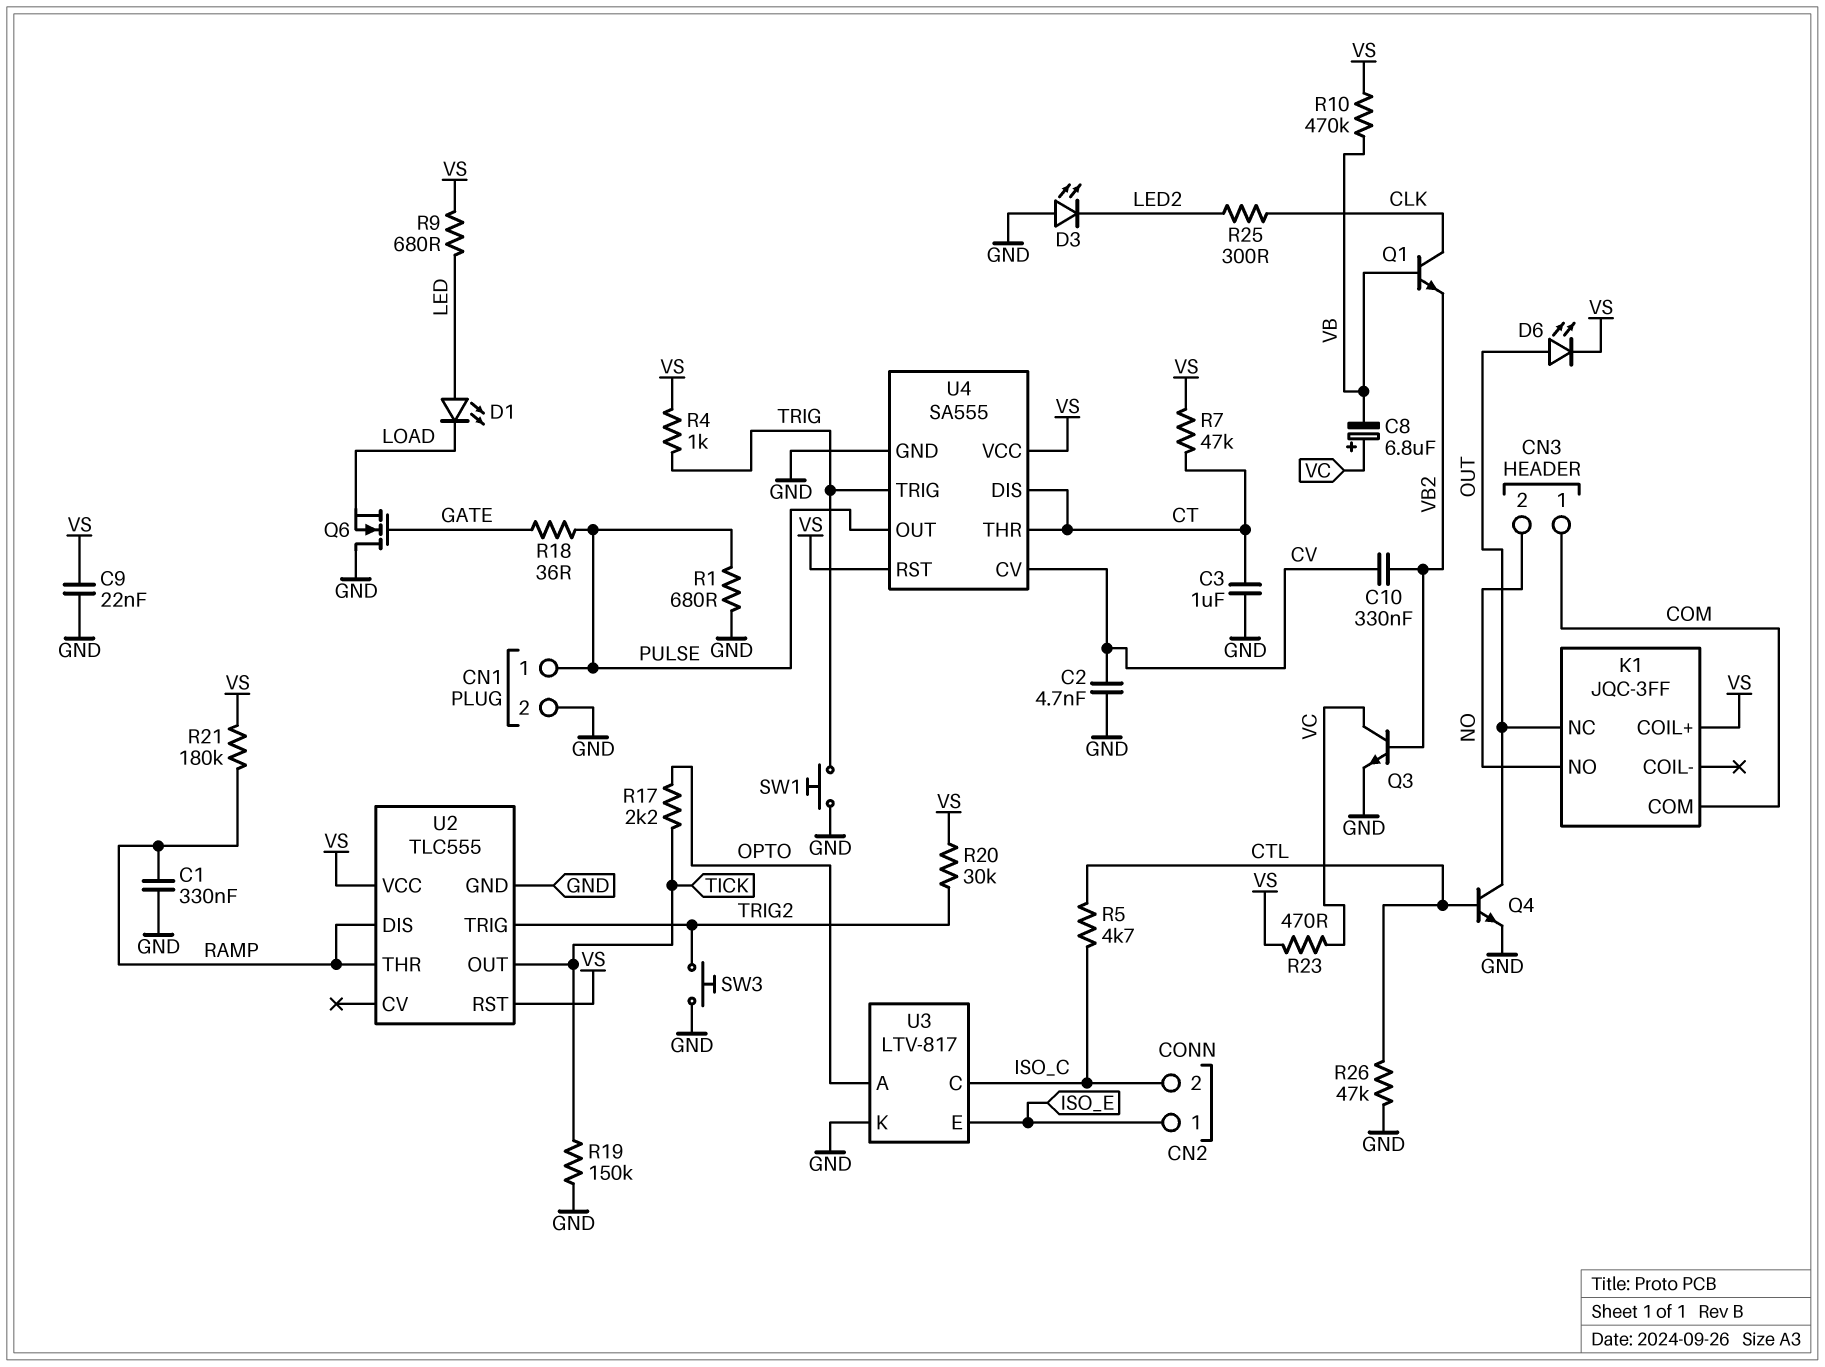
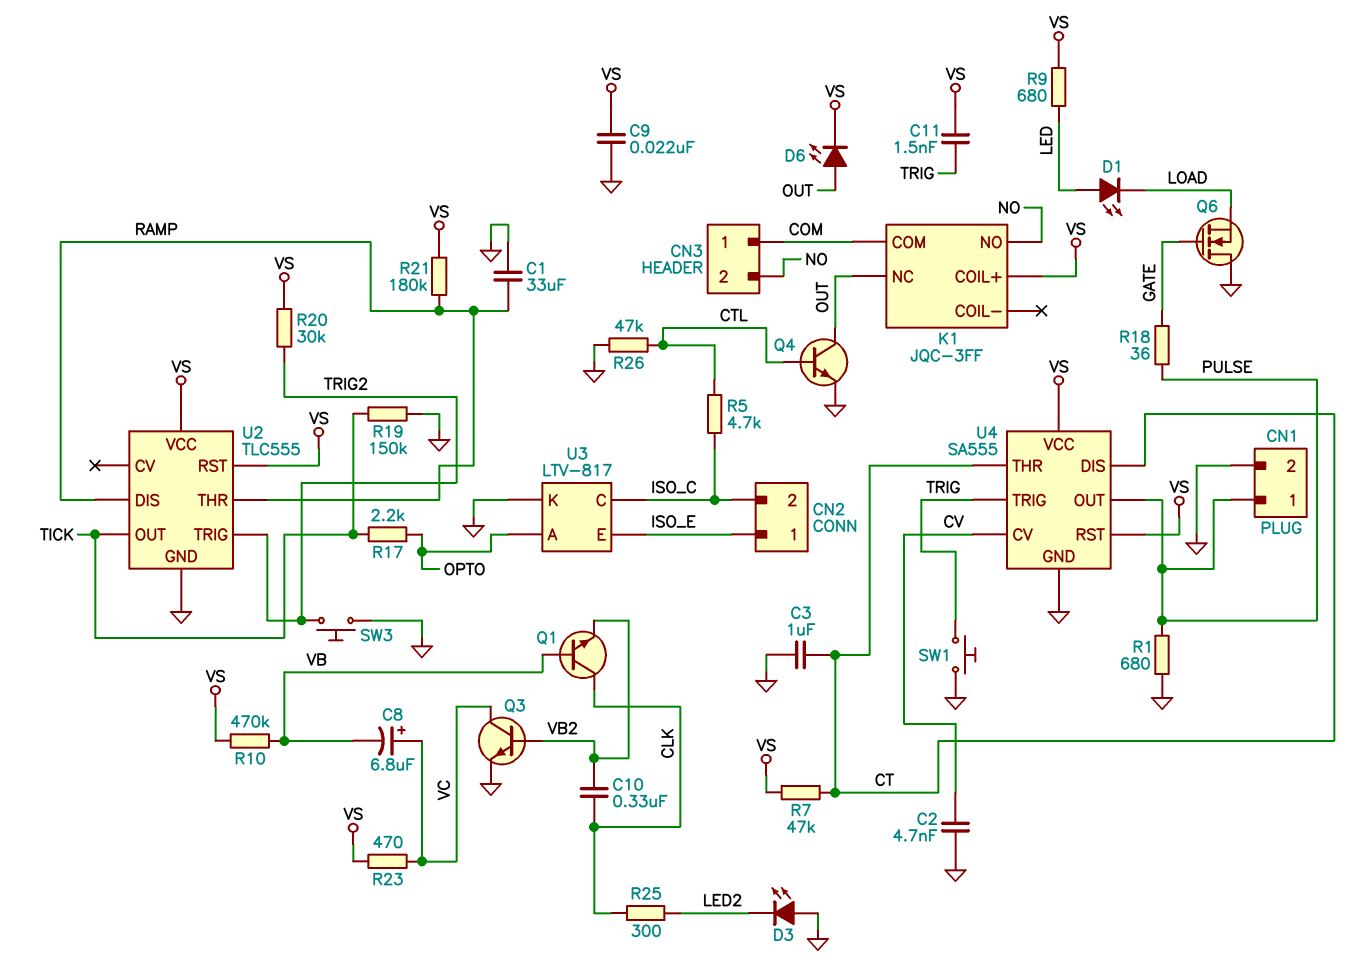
C1: 330nF (GND, RAMP) -> 33uF (GND, RAMP)
C10: 330nF (CV, VB2) -> 330nF (CLK, VB2)
C11: none -> 1.5nF (TRIG, VS)
R4: 1k (TRIG, VS) -> none

